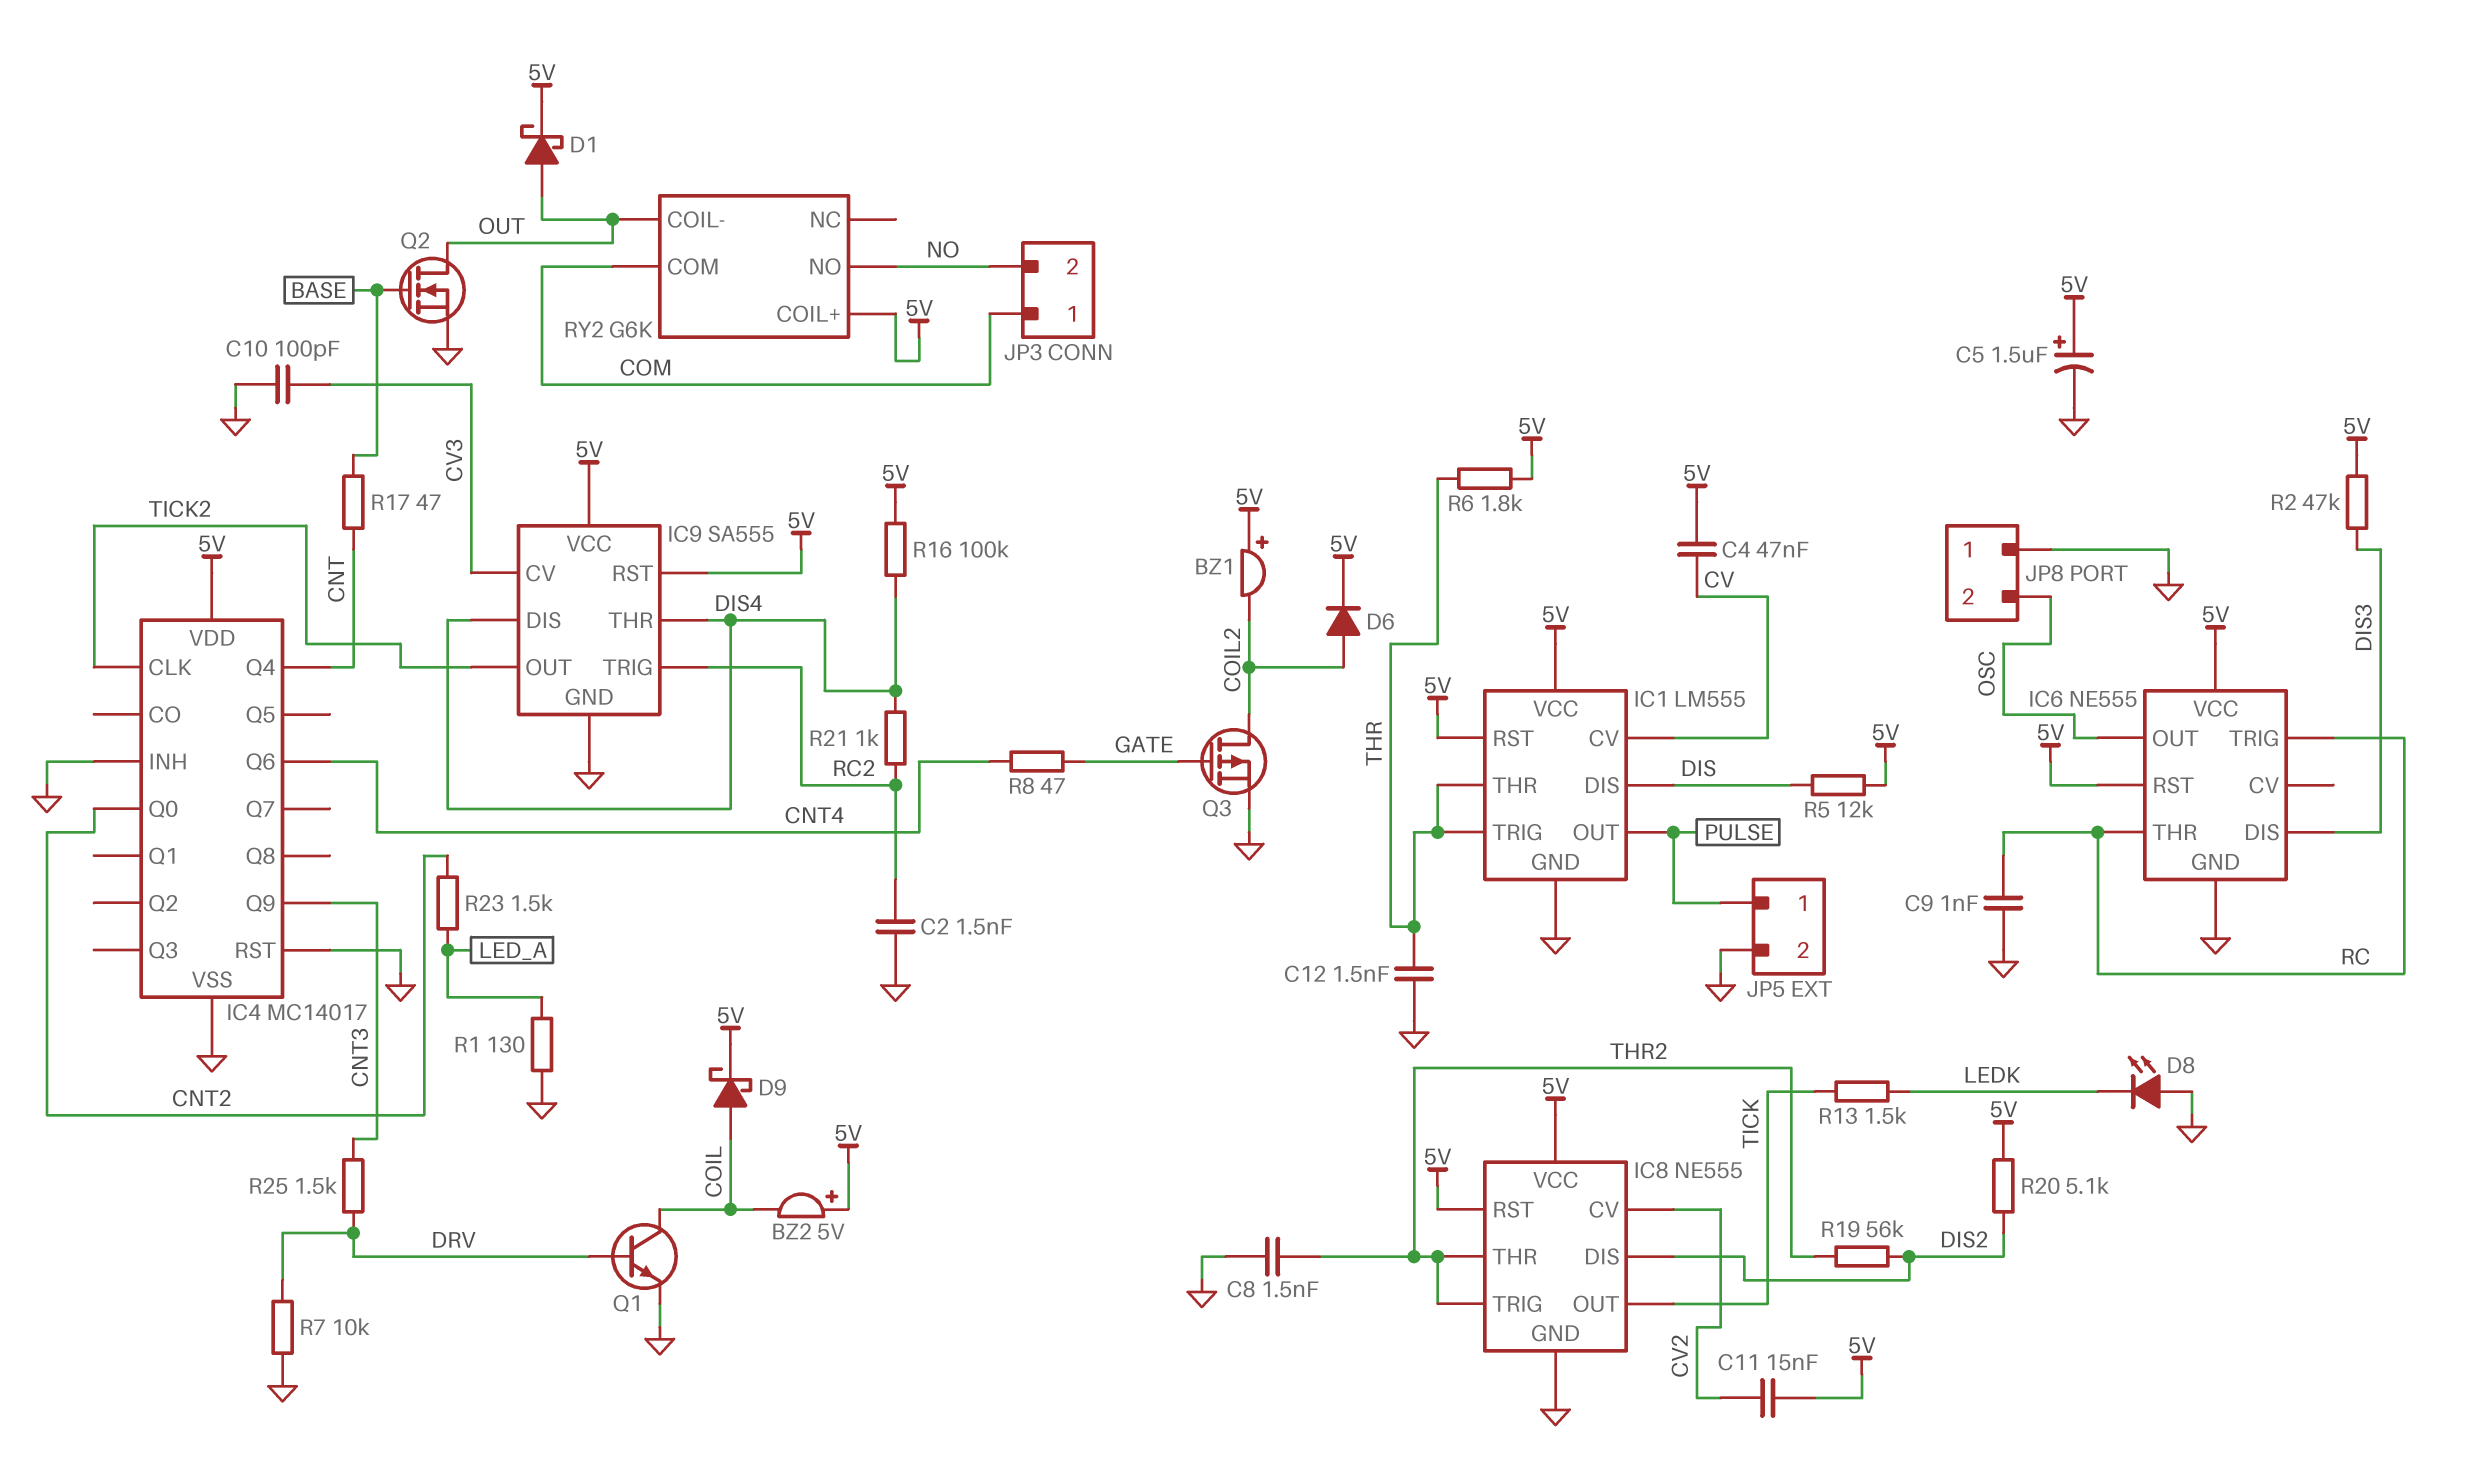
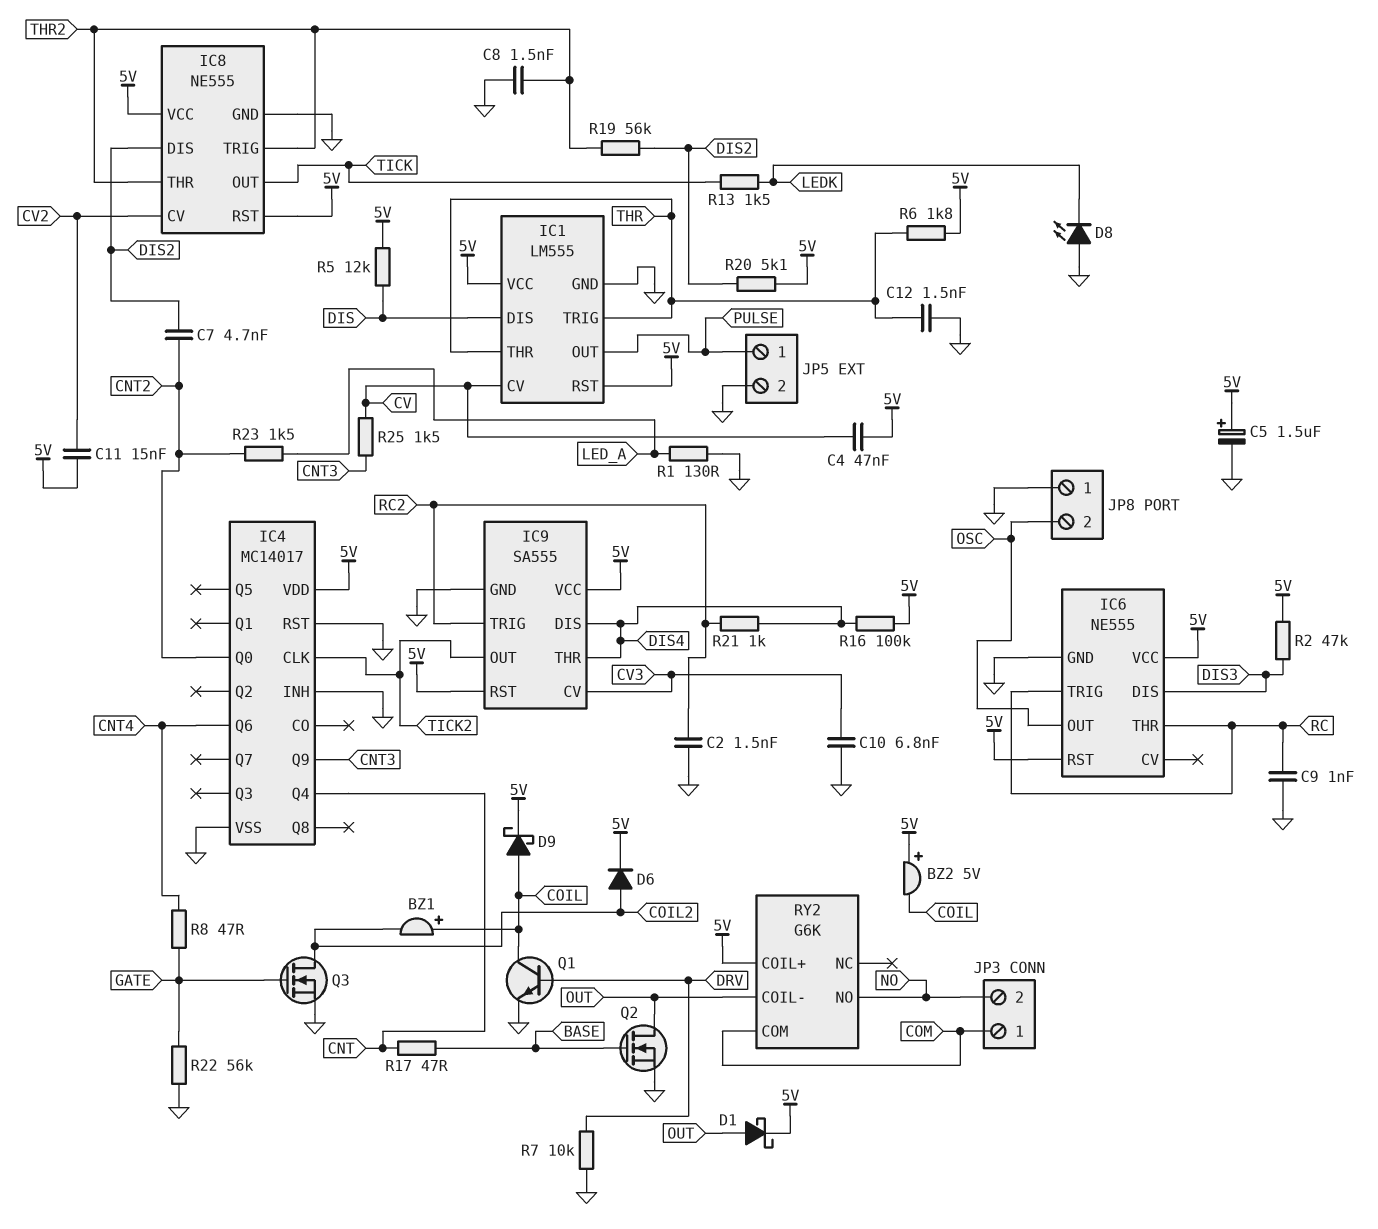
BZ1: buzzer (plus 5V, minus COIL2) -> buzzer (plus COIL, minus COIL2)
C7: none -> 4.7nF (CNT2, DIS2)
C10: 100pF (CV3, GND) -> 6.8nF (CV3, GND)
Q3: PMOS (G GATE, D COIL2, S GND) -> NMOS (G GATE, D COIL2, S GND)
R22: none -> 56k (GATE, GND)
R25: 1.5k (CNT3, DRV) -> 1.5k (CNT3, CV)

